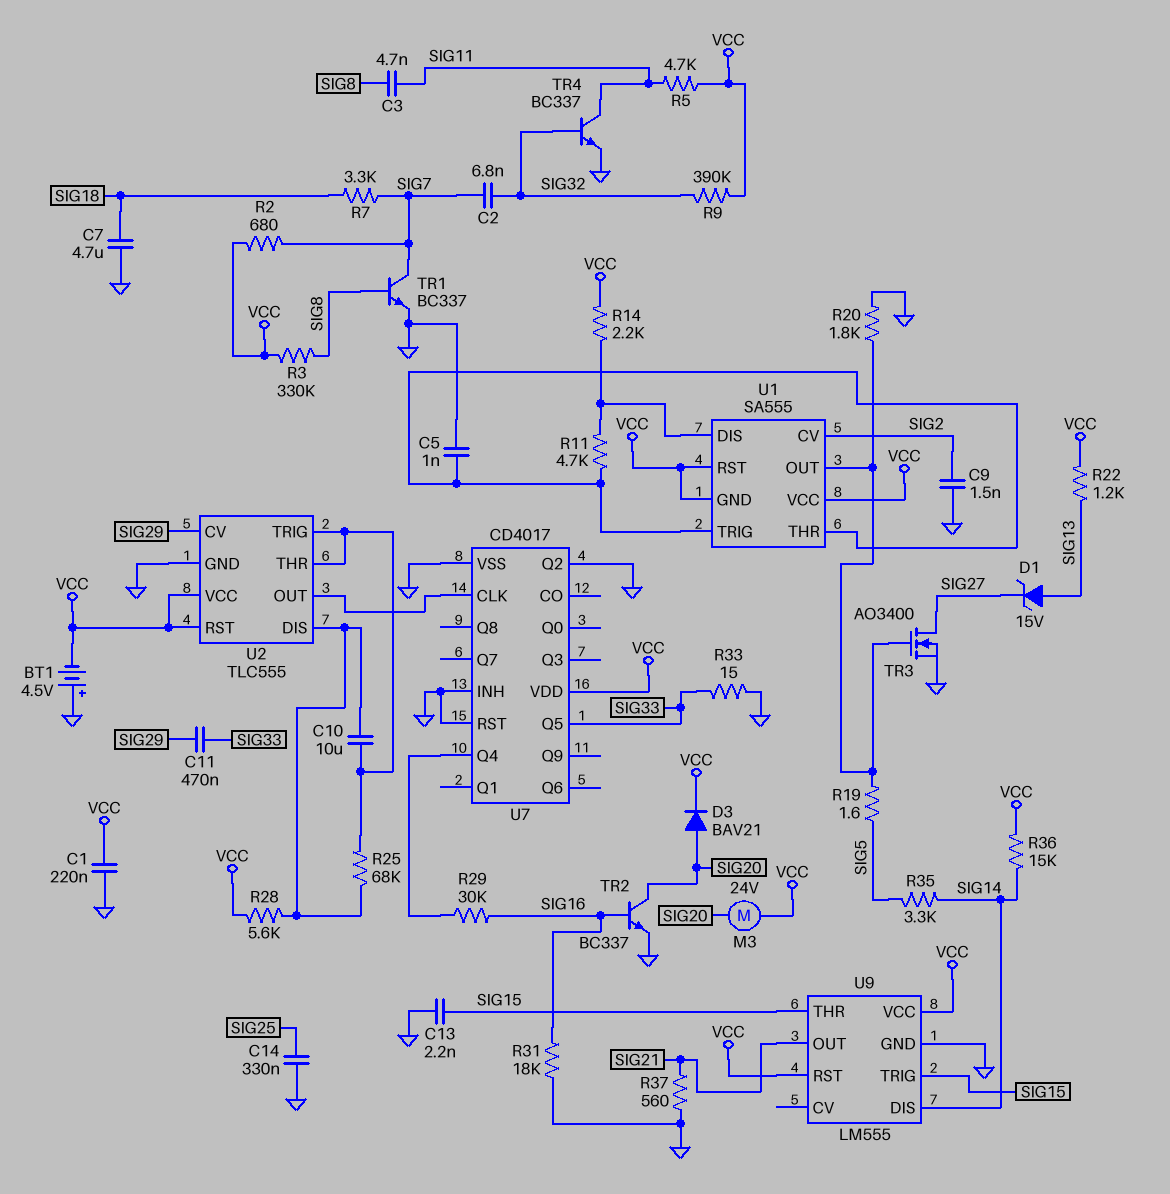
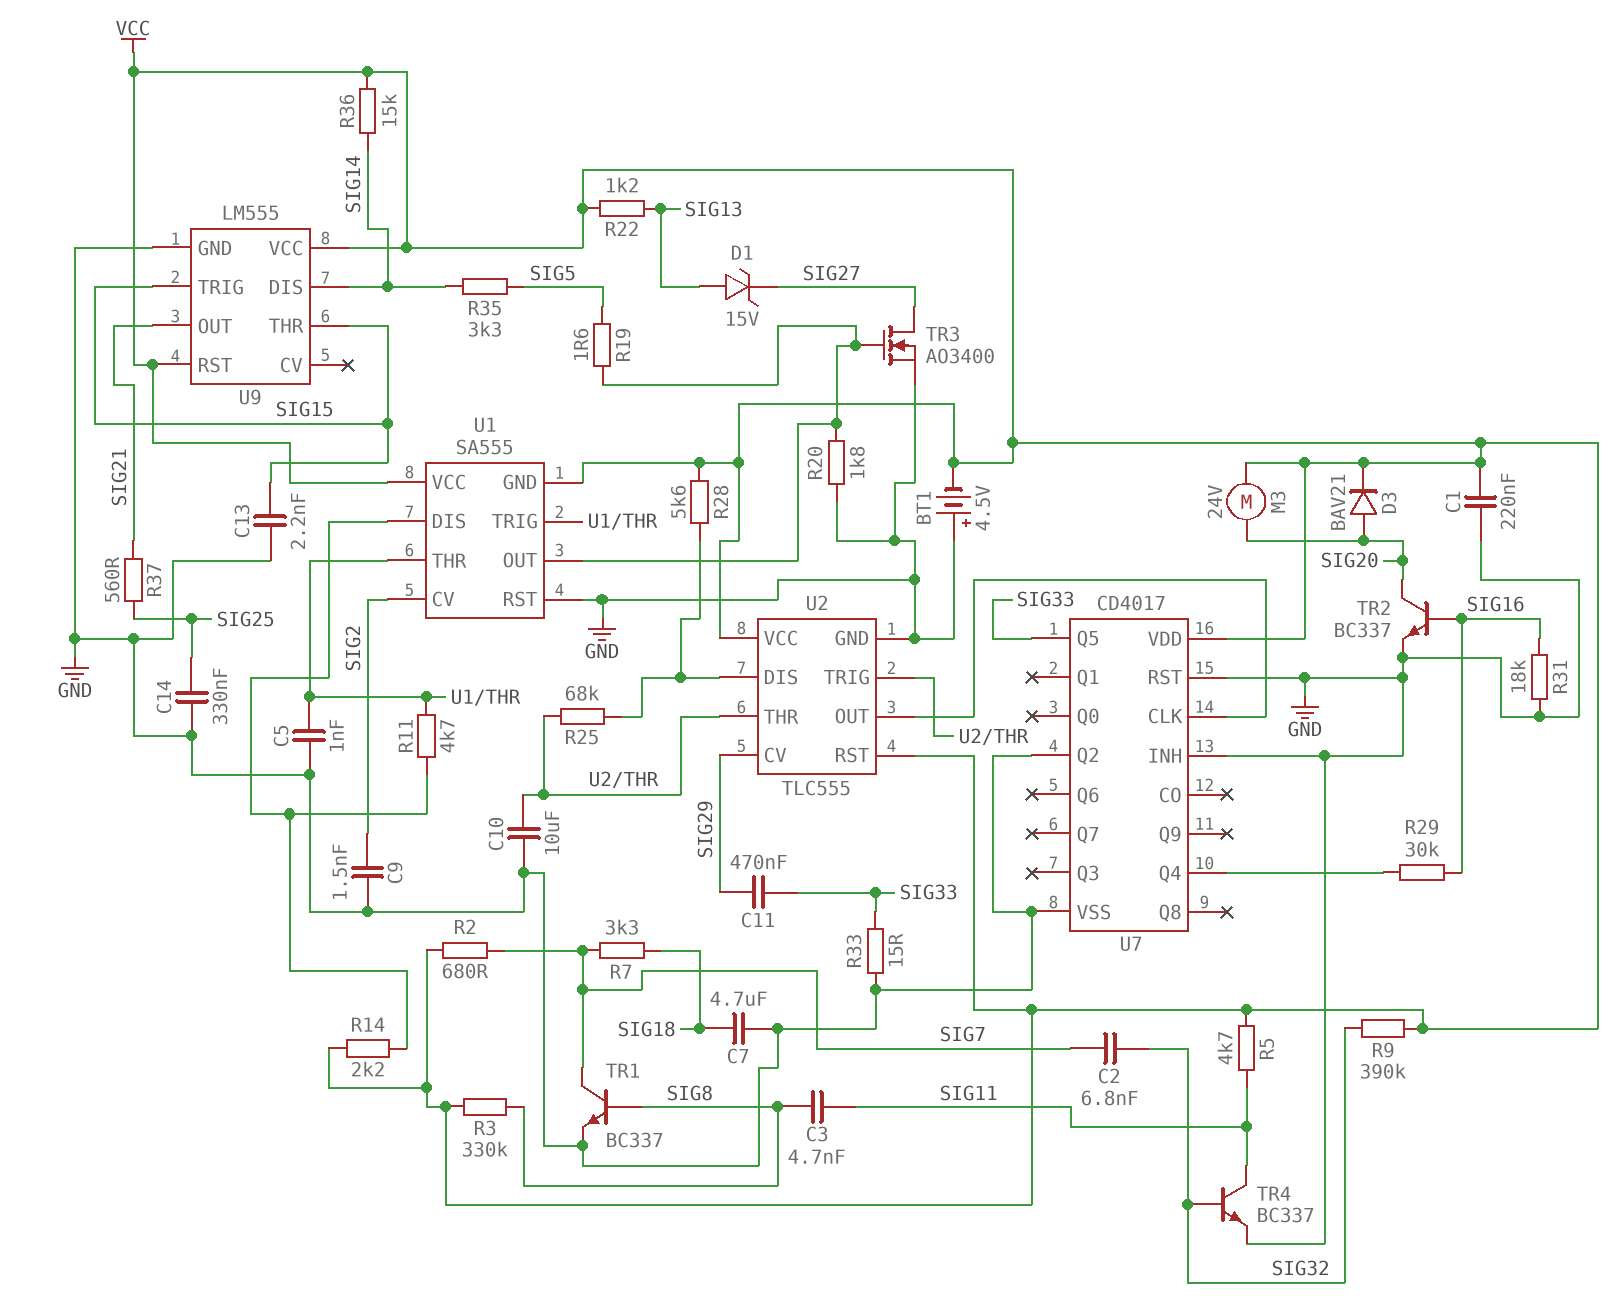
C10: 10uF (U2/DIS, U2/THR) -> 10uF (GND, U2/THR)
R37: 560 (GND, SIG21) -> 560 (SIG21, SIG25)
U1 pin RST: VCC -> GND

